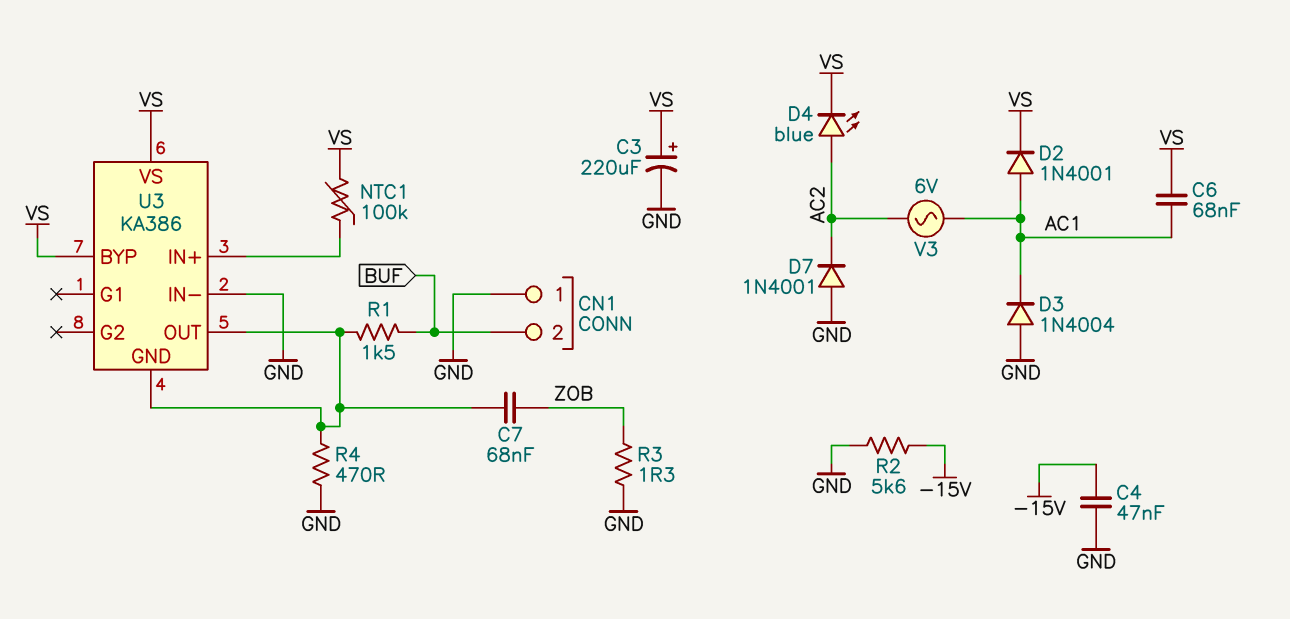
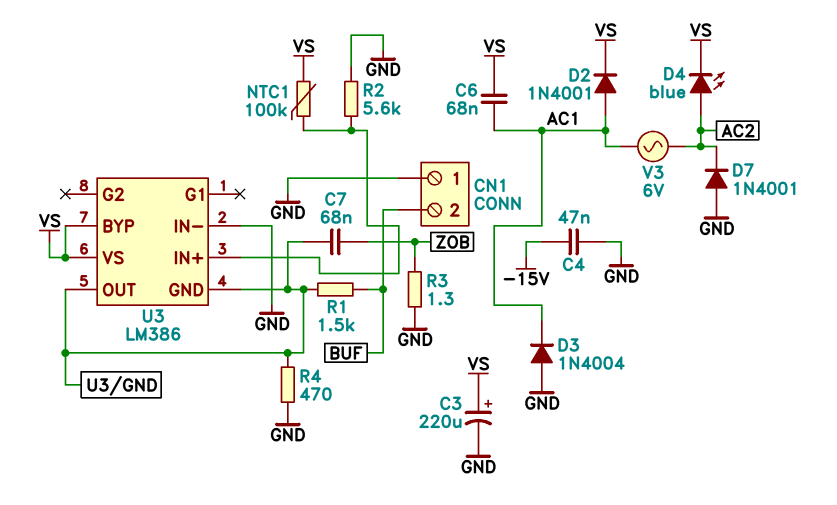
R2: 5.6k (-15V, GND) -> 5.6k (GND, U3/IN+)
U3: KA386 -> LM386

